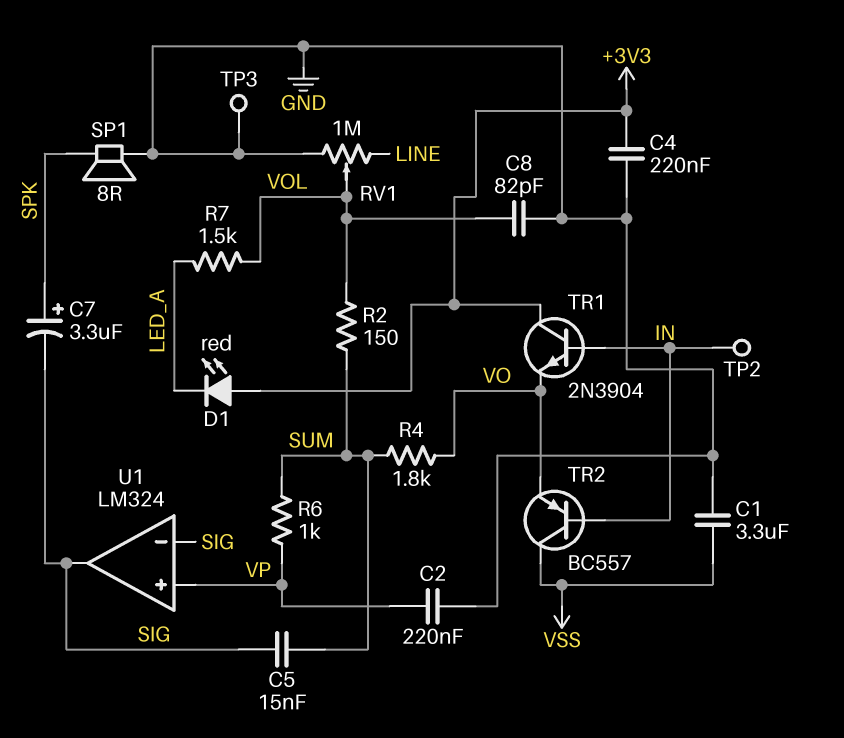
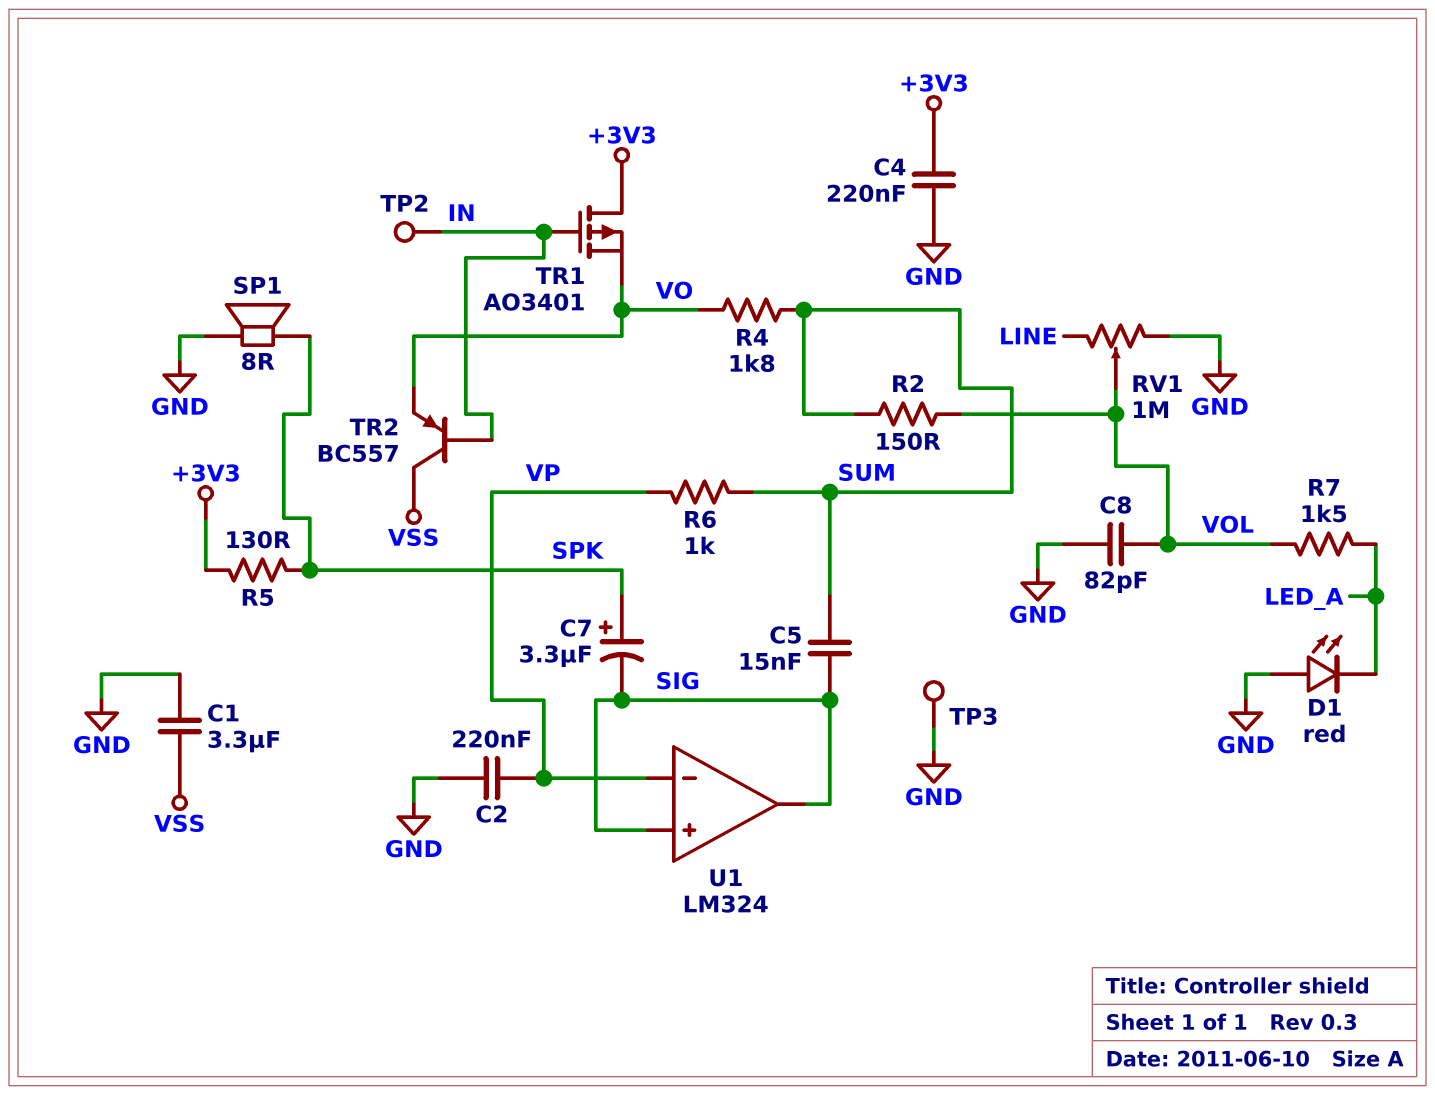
D1: LED red (A +3V3, K LED_A) -> LED red (A GND, K LED_A)
R5: none -> 130 (+3V3, SPK)
TR1: NPN 2N3904 (B IN, C +3V3, E VO) -> PMOS AO3401 (G IN, D +3V3, S VO)
U1 pin in+: VP -> SIG
U1 pin in-: SIG -> VP

